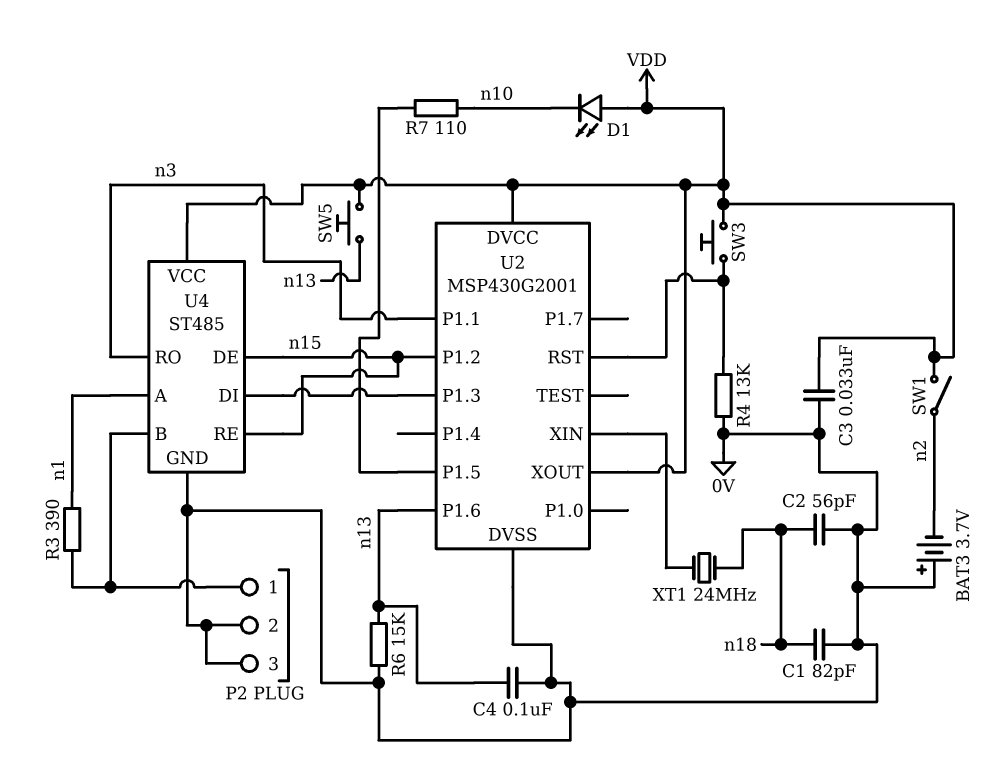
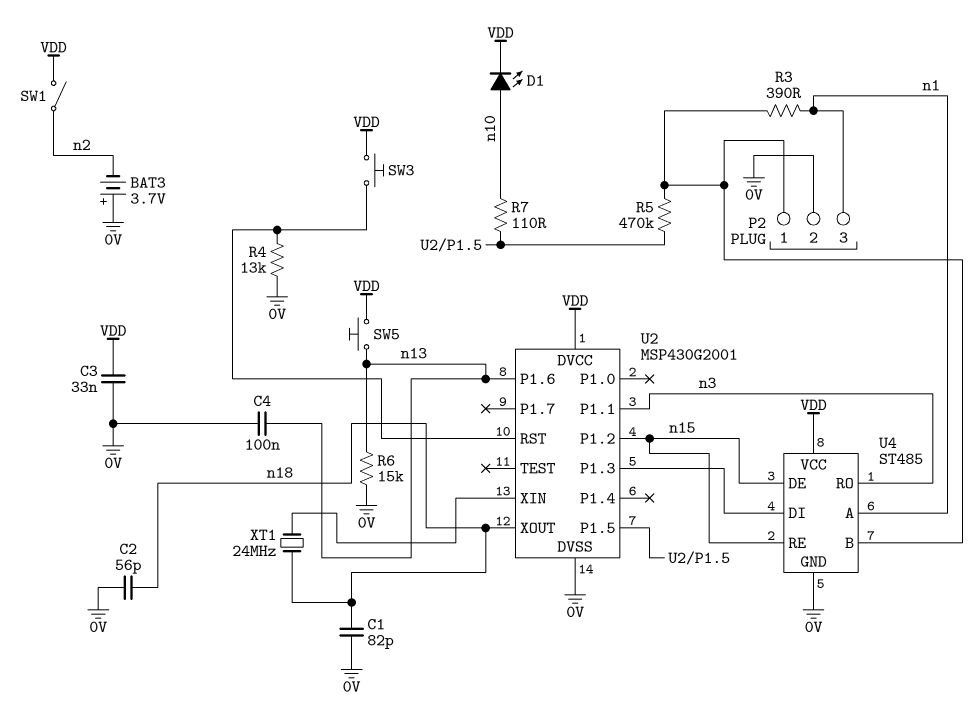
D1: LED (A VDD, K n10) -> LED (A n10, K VDD)
P2 pin 3: 0V -> n1
R5: none -> 470k (P2/1, U2/P1.5)
U2 pin XOUT: VDD -> n18

